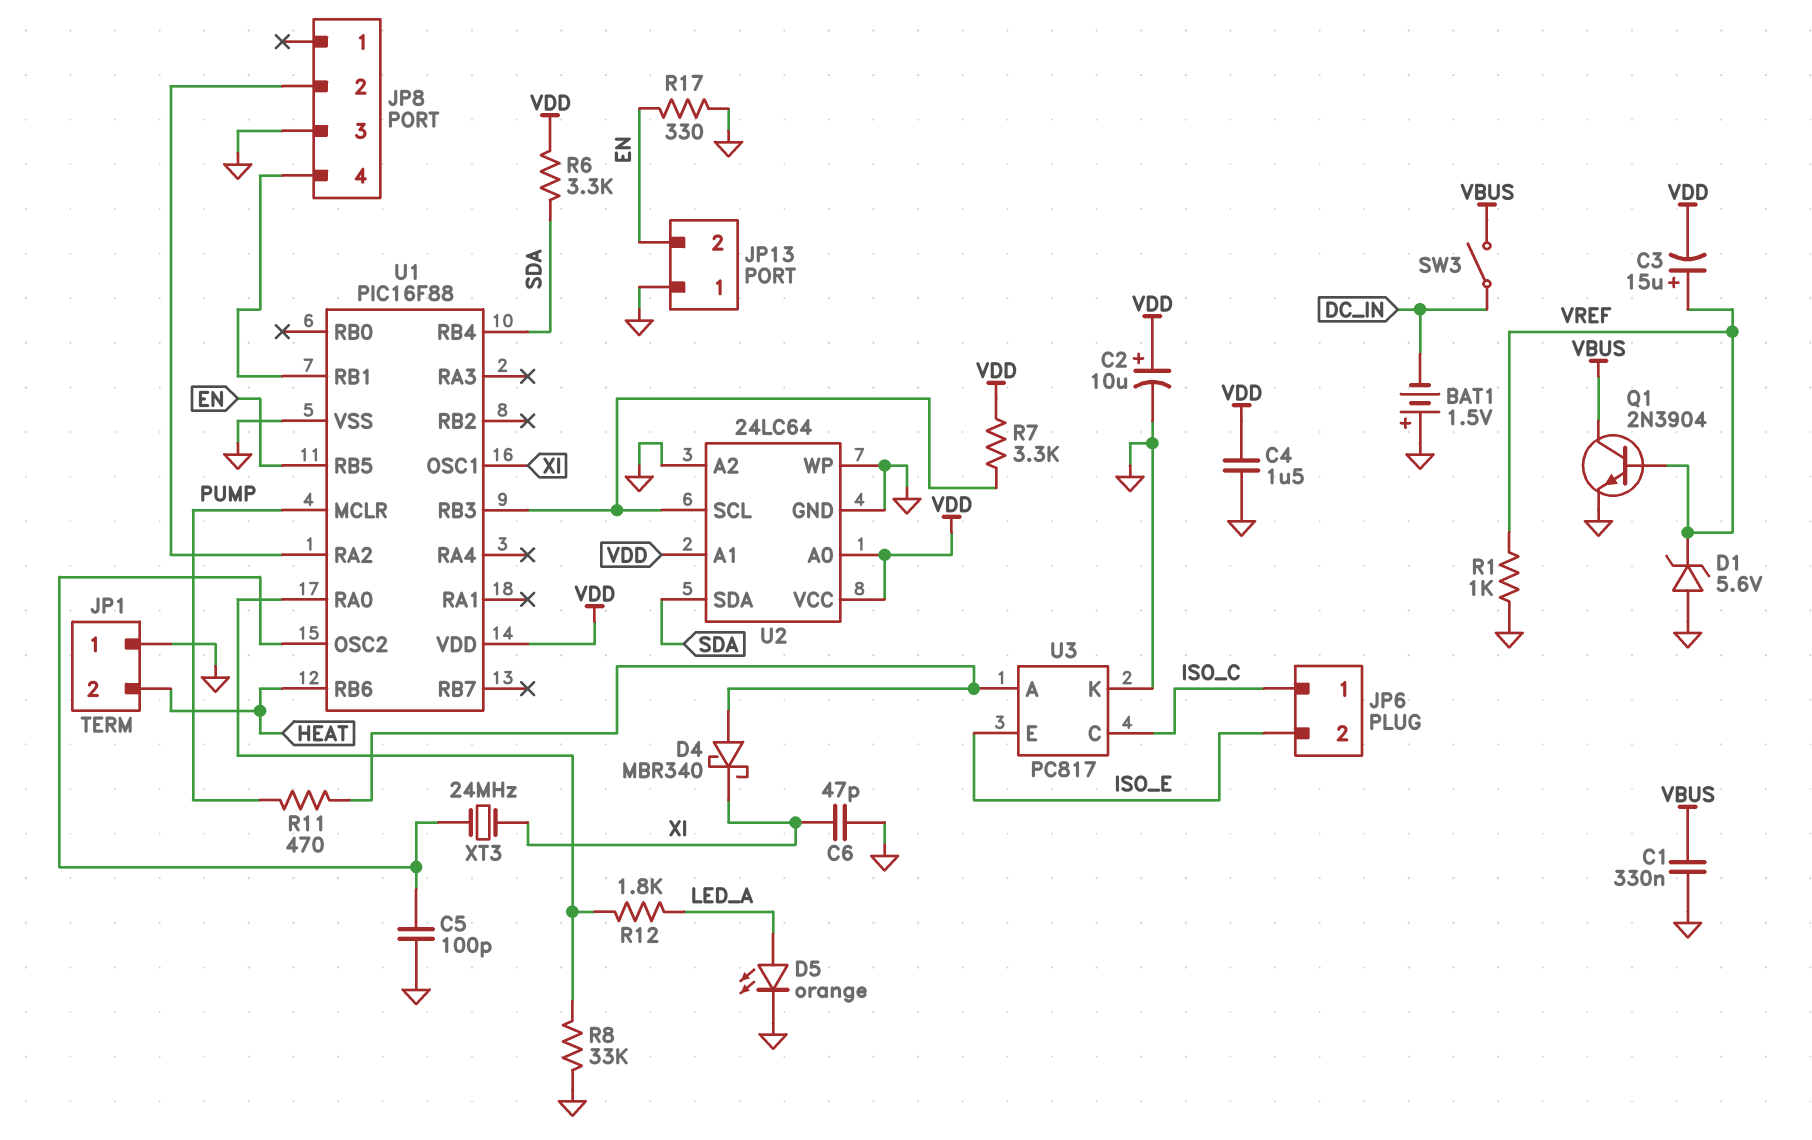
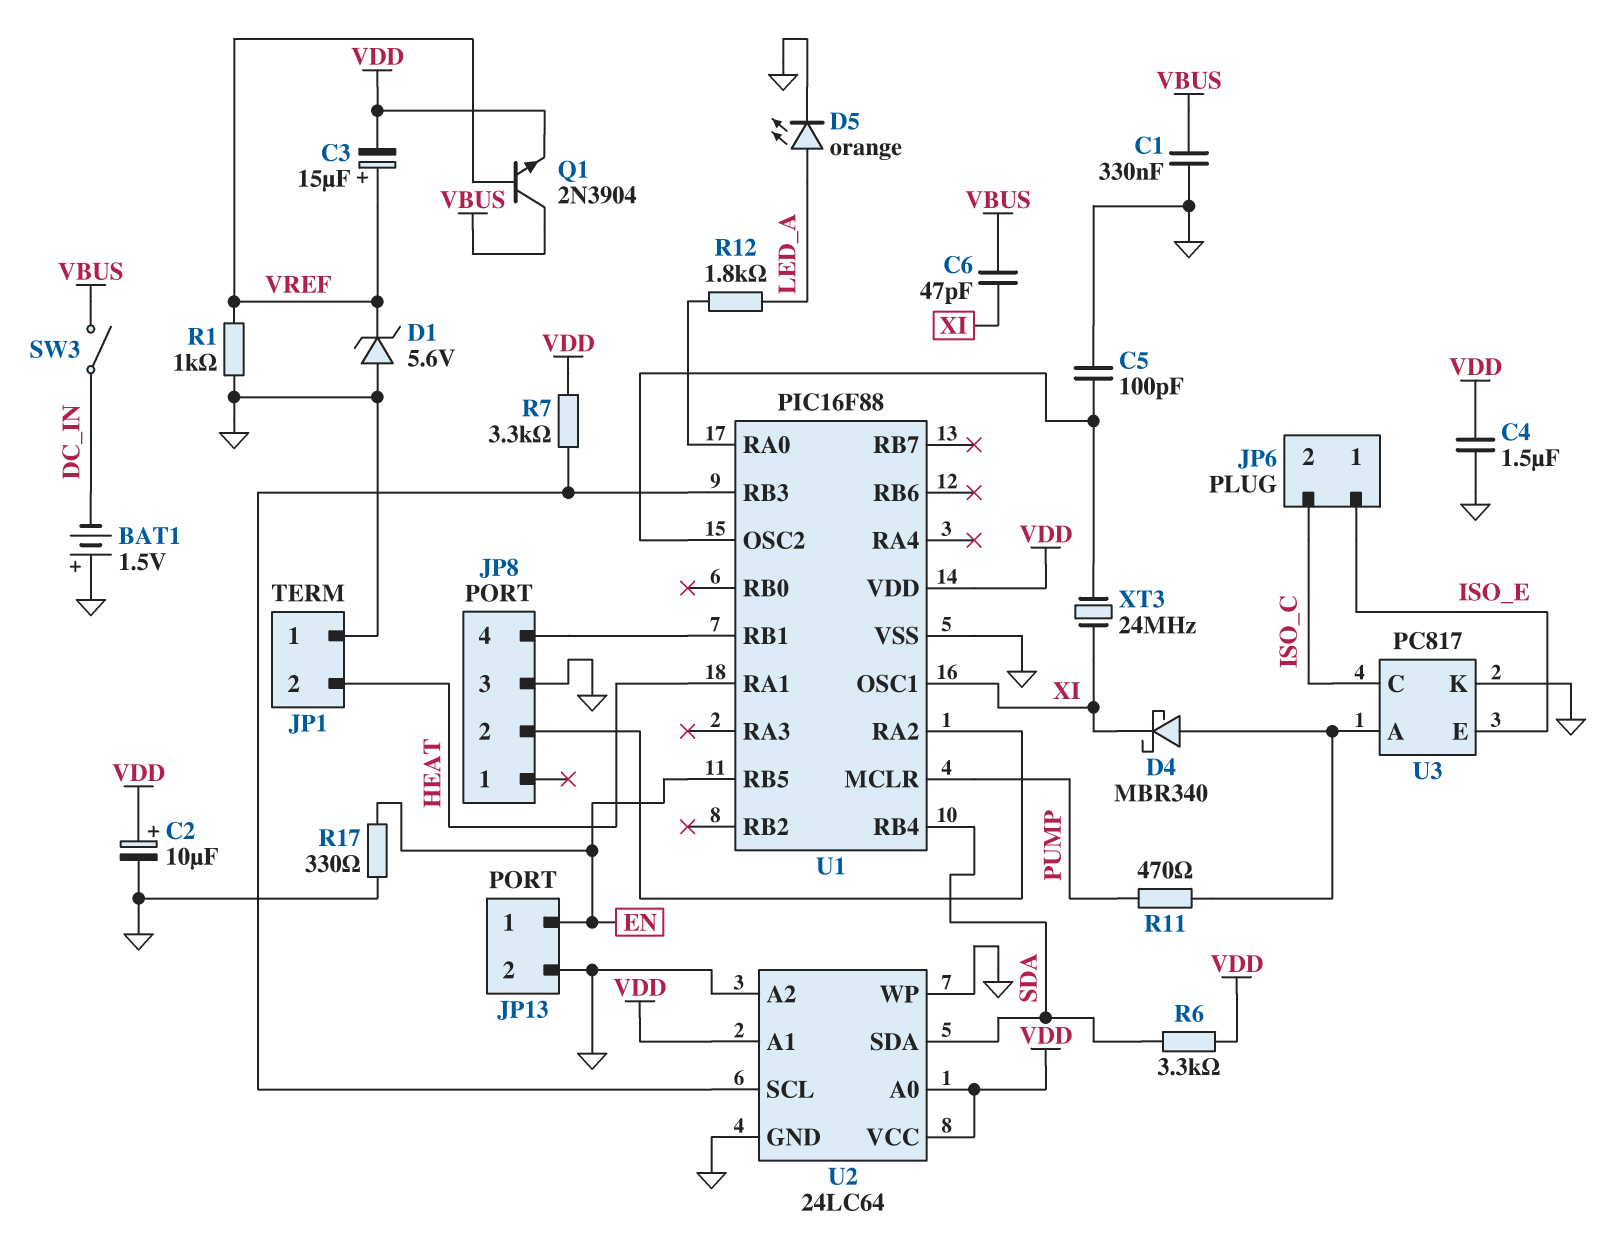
C6: 47pF (GND, XI) -> 47pF (VBUS, XI)
JP6 pin 1: ISO_C -> ISO_E
JP6 pin 2: ISO_E -> ISO_C
JP13 pin 1: GND -> EN
JP13 pin 2: EN -> GND
Q1: NPN 2N3904 (B VREF, C VBUS, E GND) -> NPN 2N3904 (B VREF, C VBUS, E VDD)
R8: 33k (GND, U1/RA0) -> none
U1 pin RA1: none -> HEAT
U1 pin RB6: HEAT -> none

